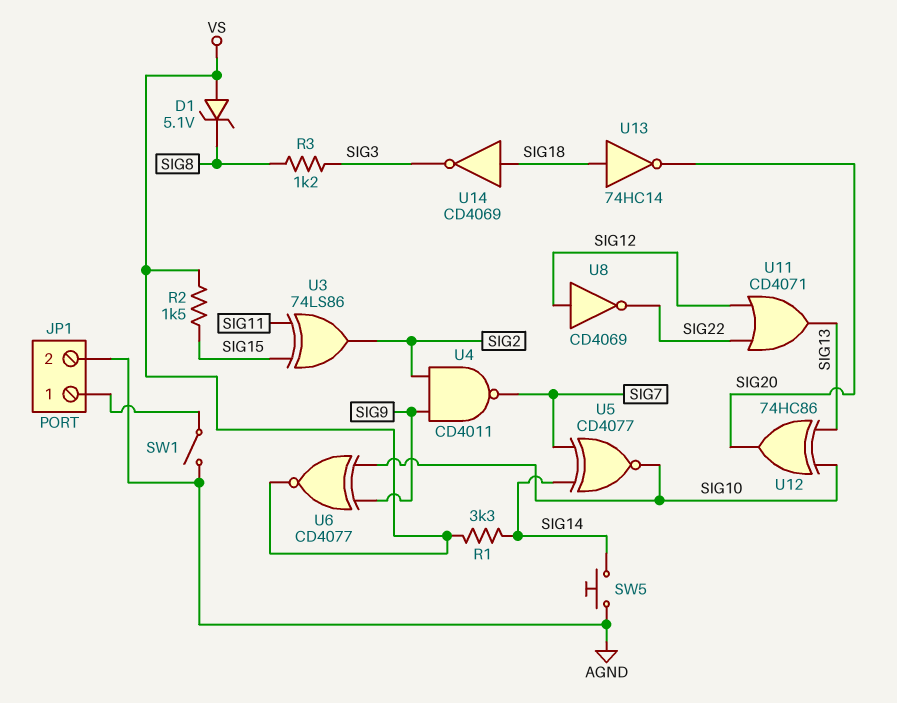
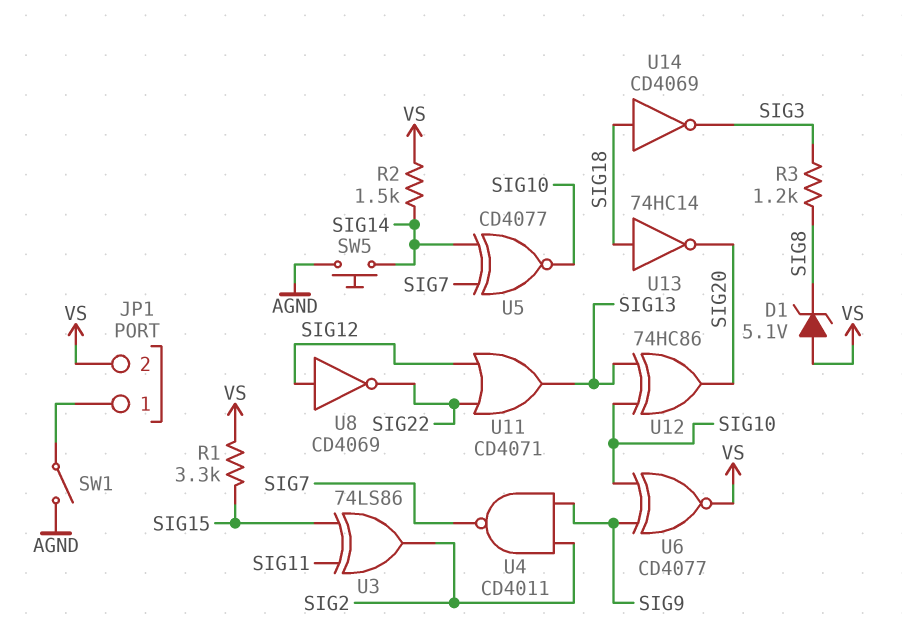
JP1 pin 2: AGND -> VS
R1: 3.3k (SIG14, VS) -> 3.3k (SIG15, VS)
R2: 1.5k (SIG15, VS) -> 1.5k (SIG14, VS)

